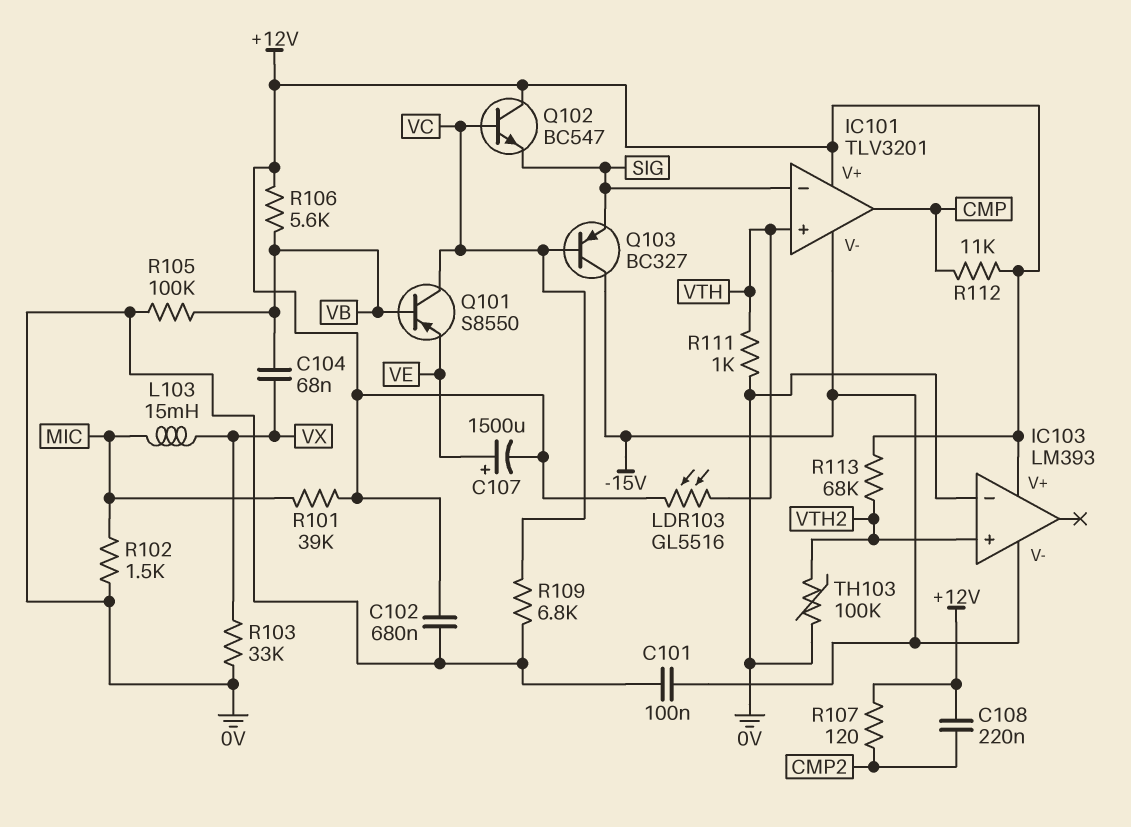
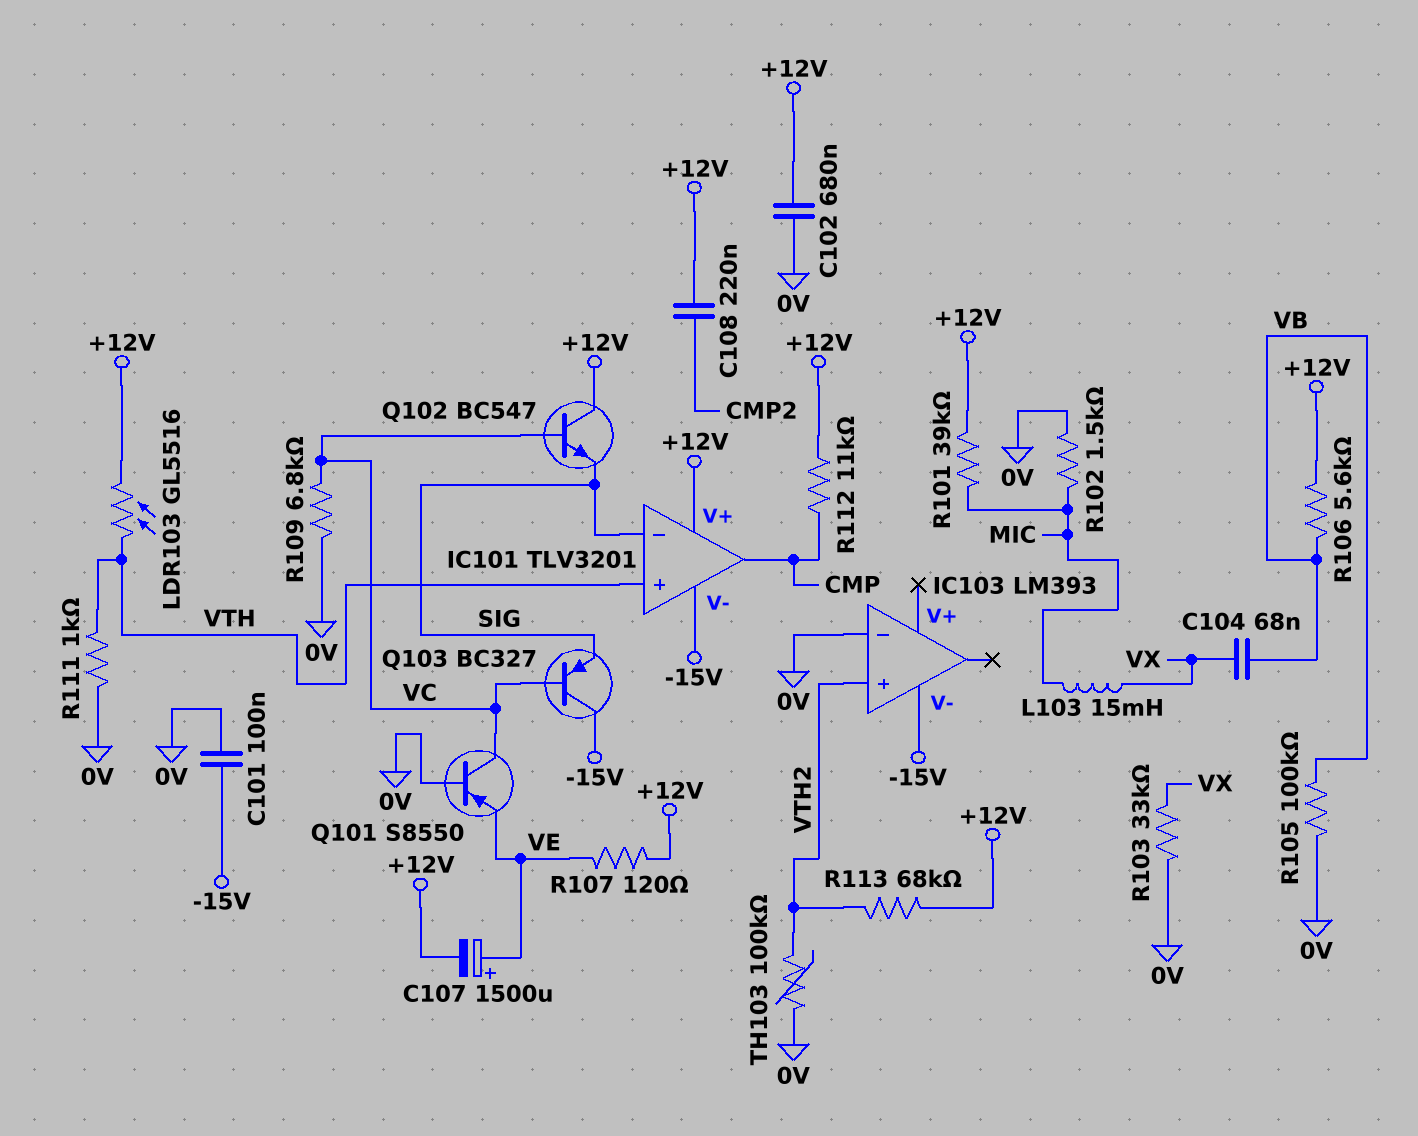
IC103 pin V+: +12V -> none
Q101: PNP S8550 (B VB, C VC, E VE) -> PNP S8550 (B 0V, C VC, E VE)
R107: 120 (+12V, CMP2) -> 120 (+12V, VE)

